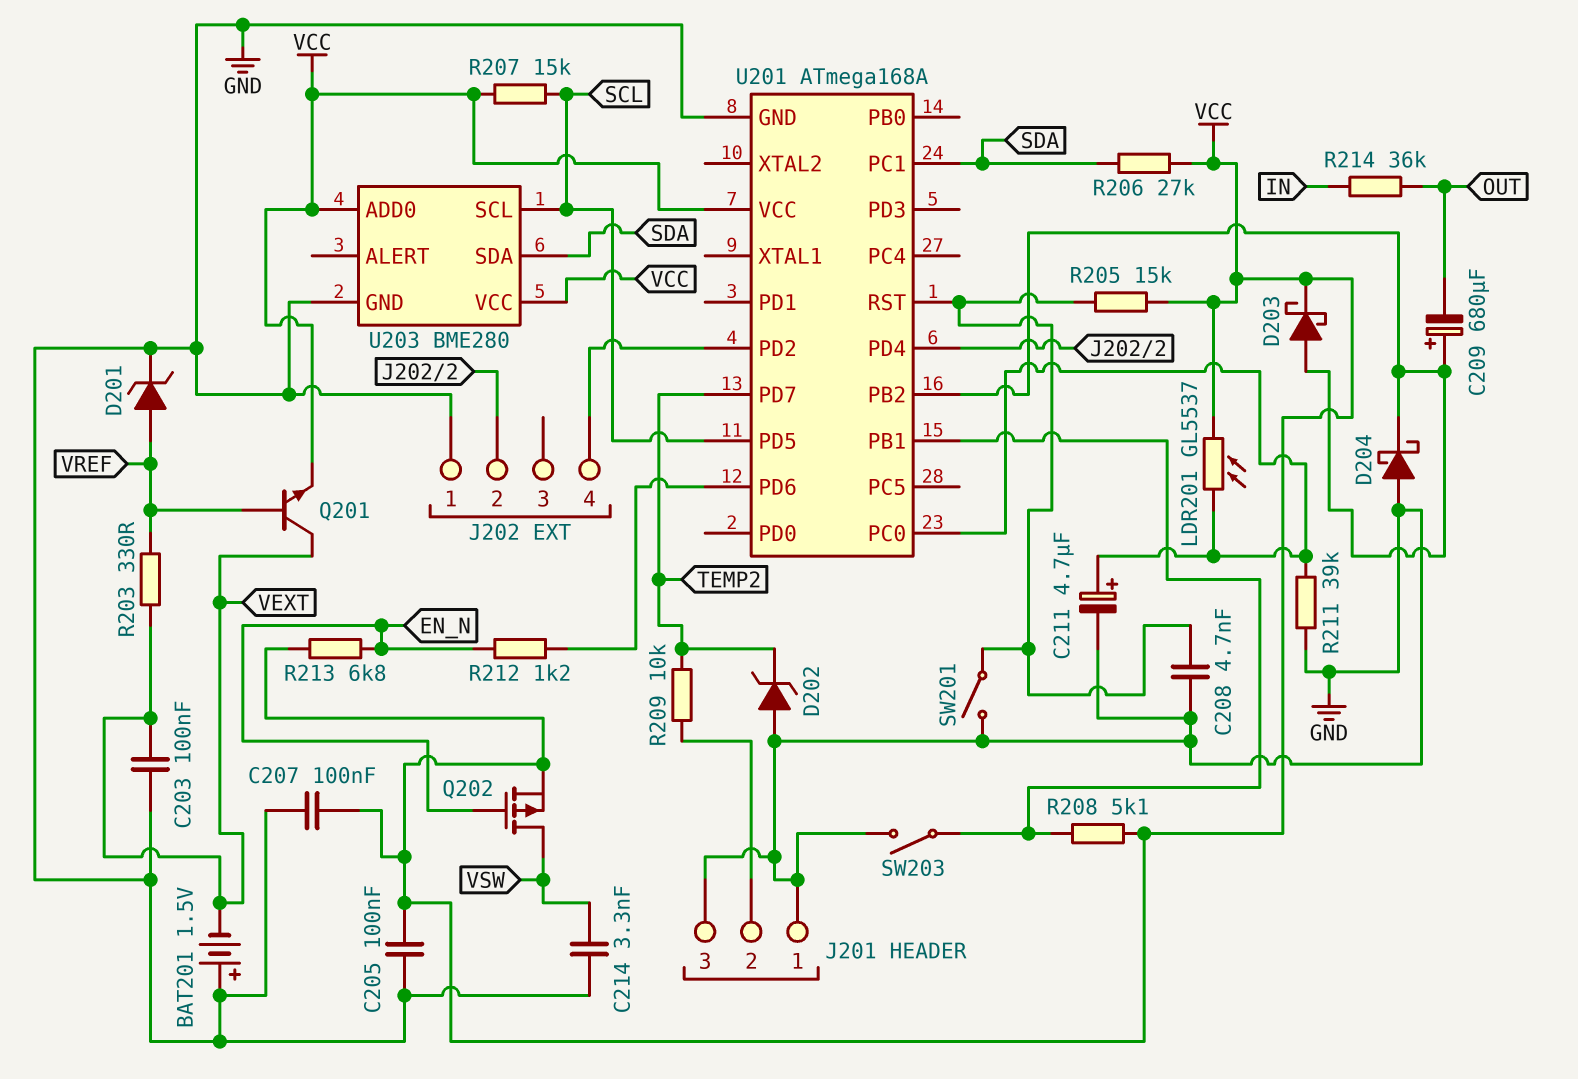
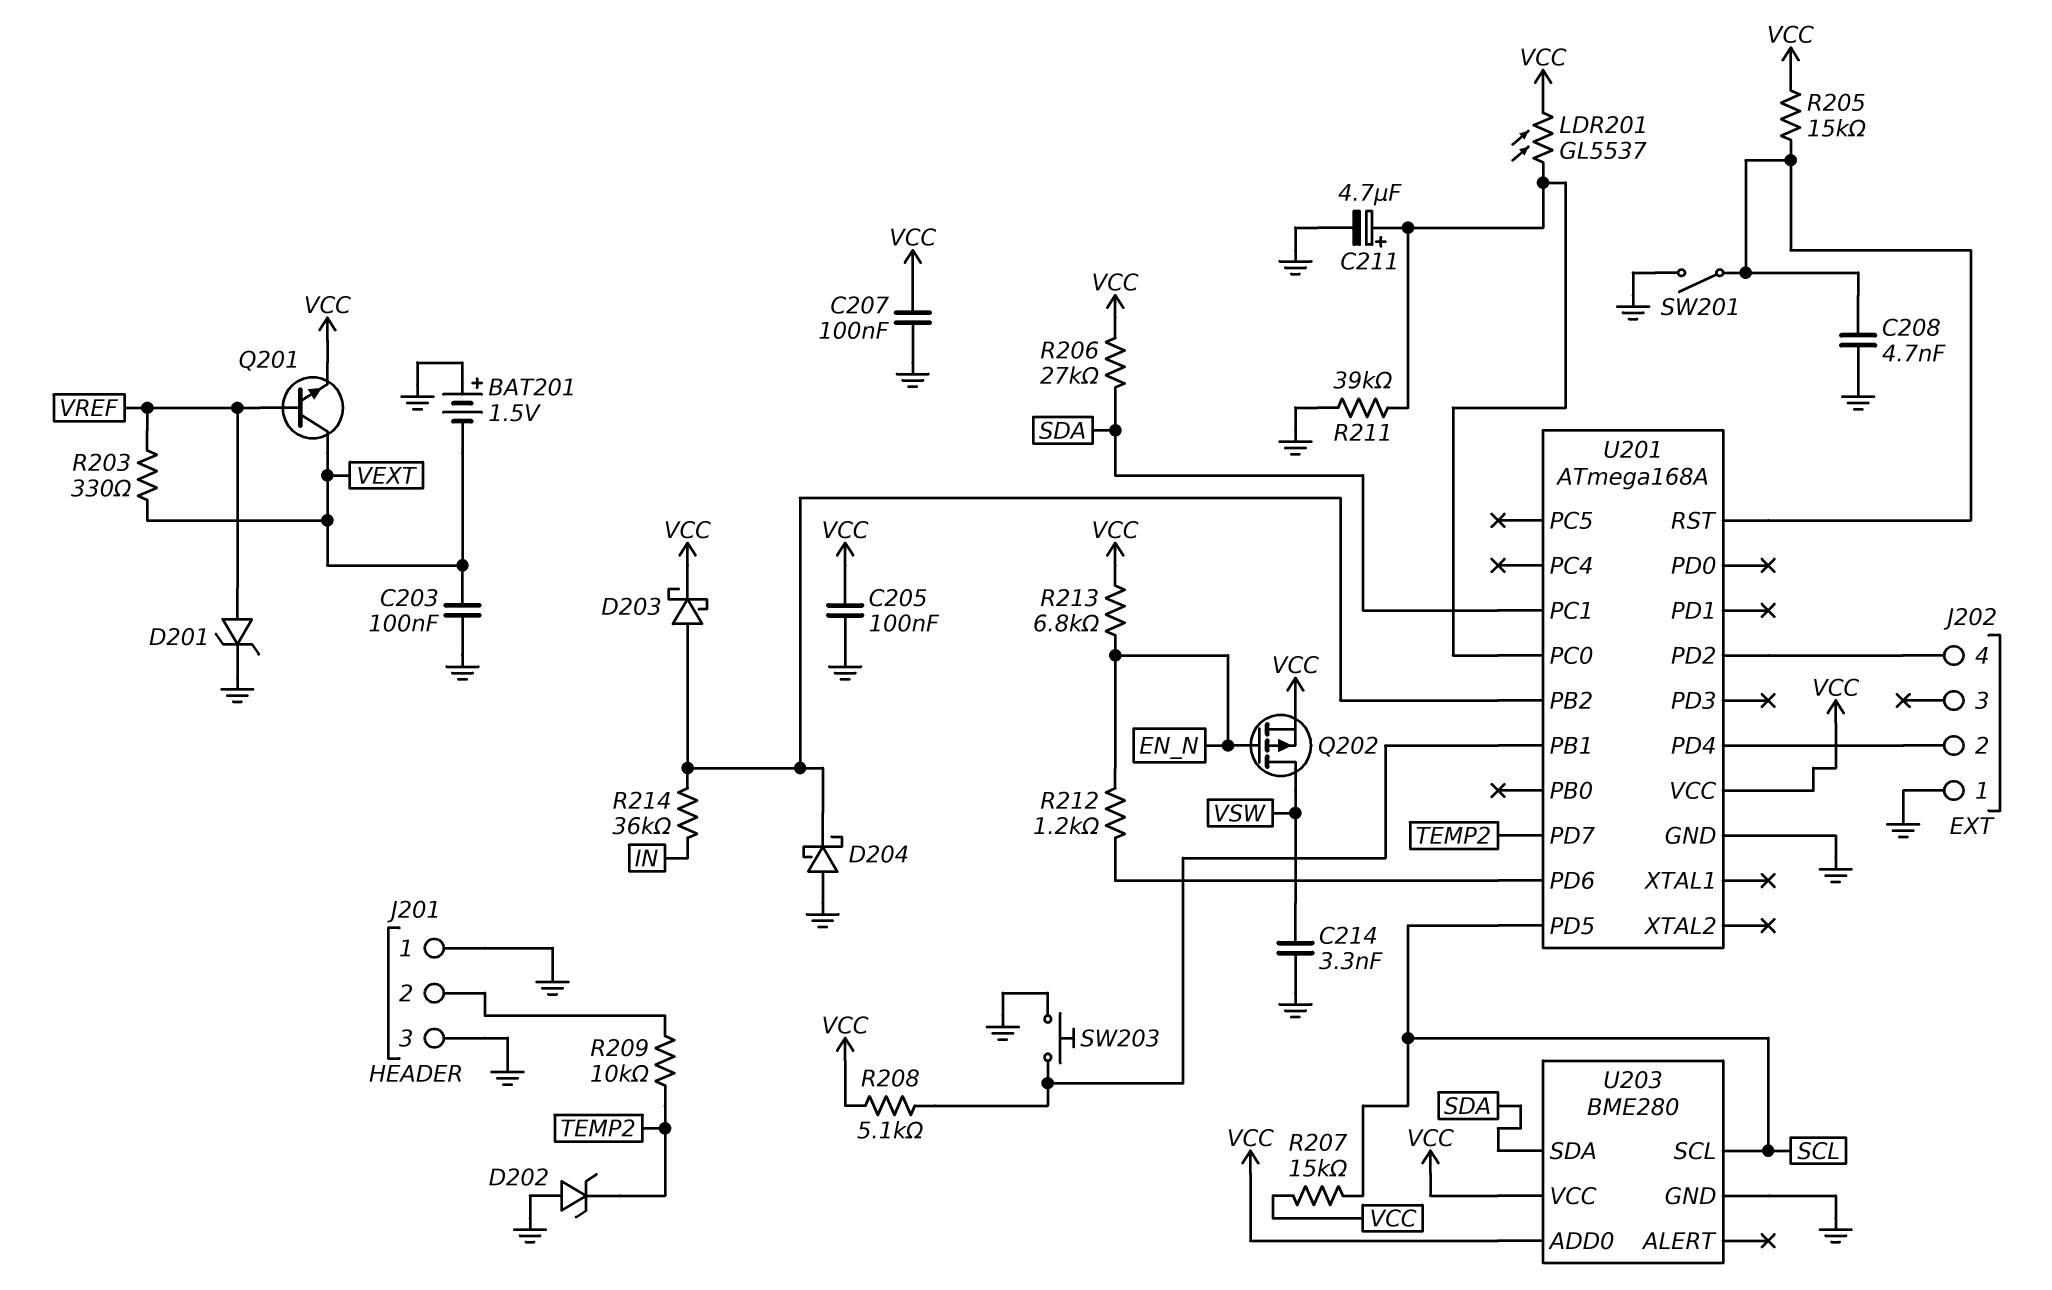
C209: 680uF (plus U201/PB2, minus OUT) -> none
R214: 36k (IN, OUT) -> 36k (IN, U201/PB2)
SW203: switch (GND, U201/PB1) -> button (GND, U201/PB1)

